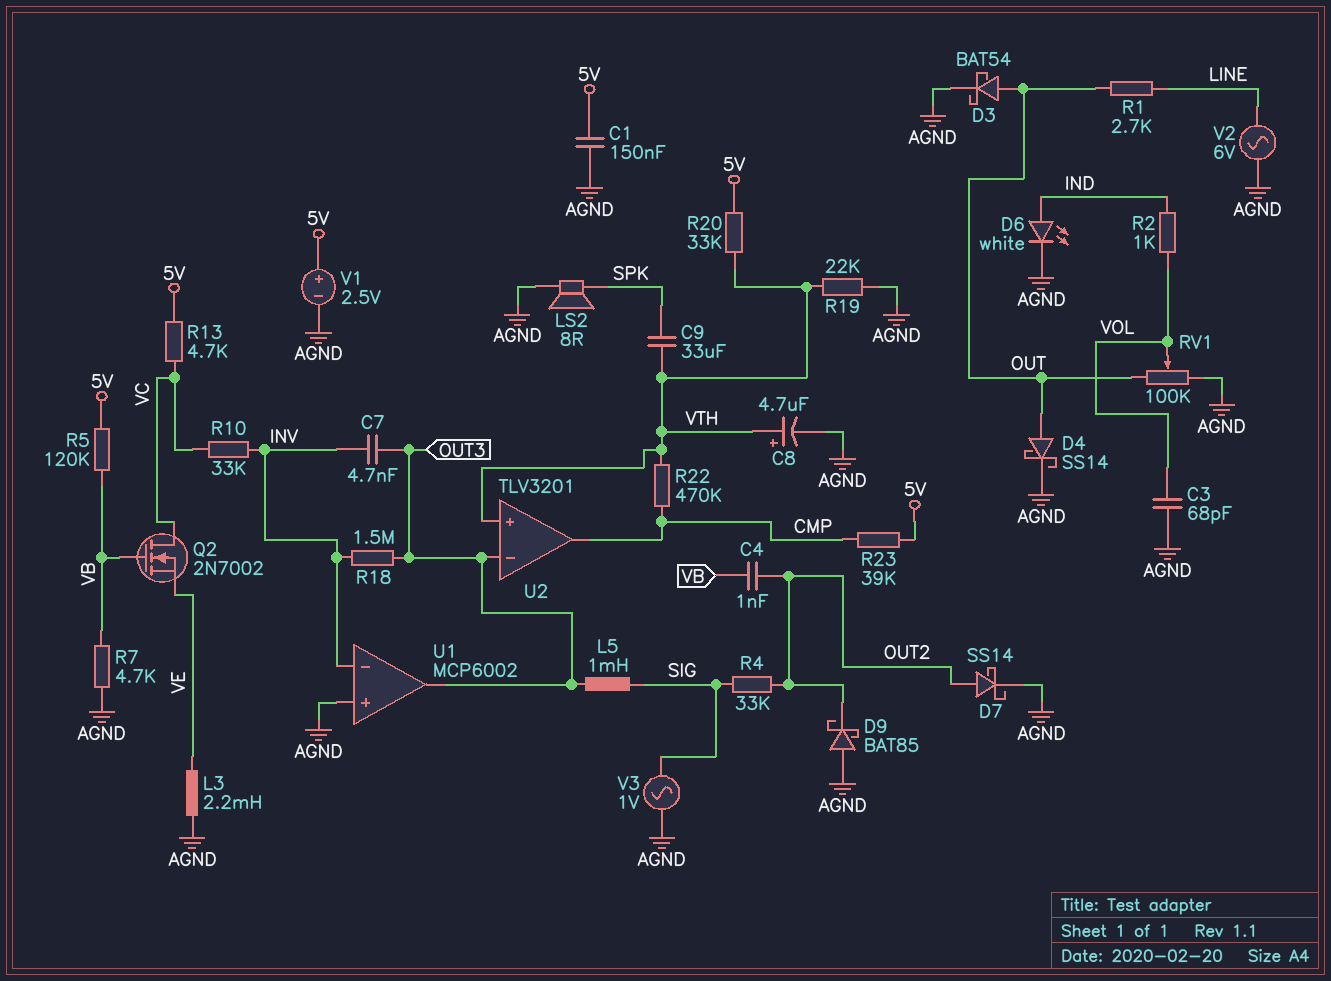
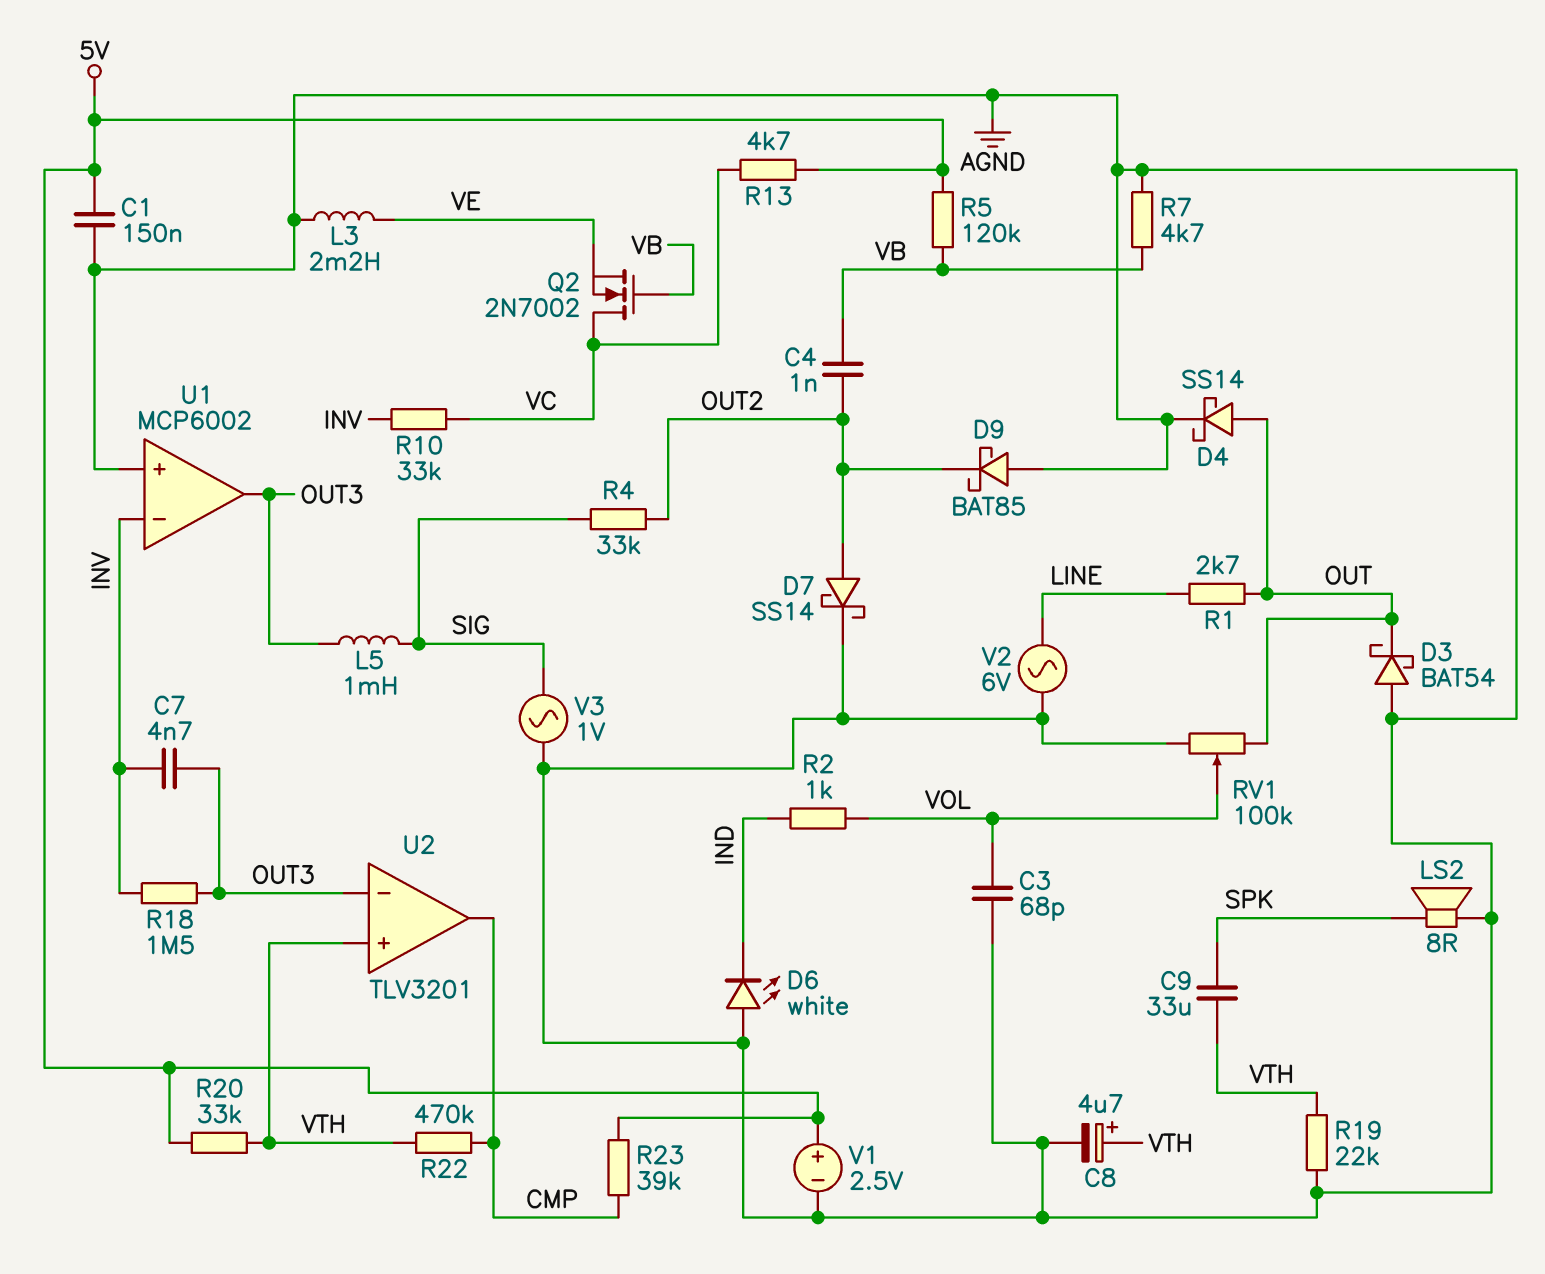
D3: schottky BAT54 (A OUT, K AGND) -> schottky BAT54 (A AGND, K OUT)
D6: LED white (A IND, K AGND) -> LED white (A AGND, K IND)

